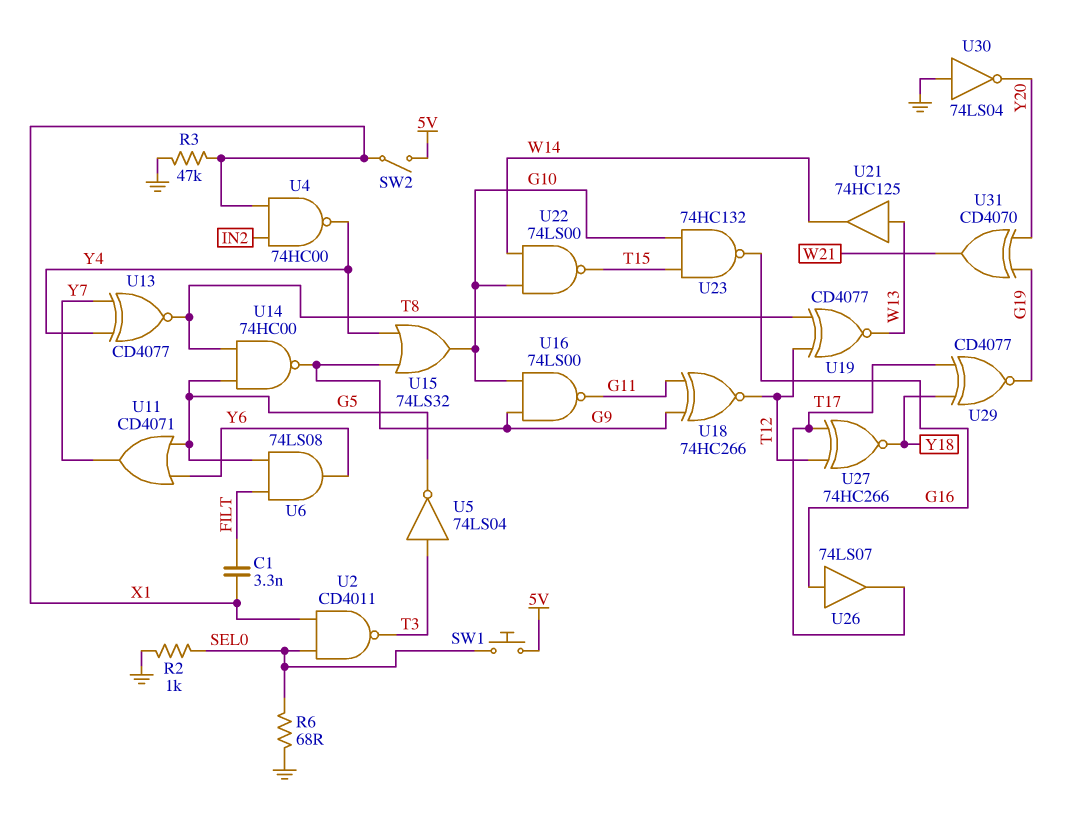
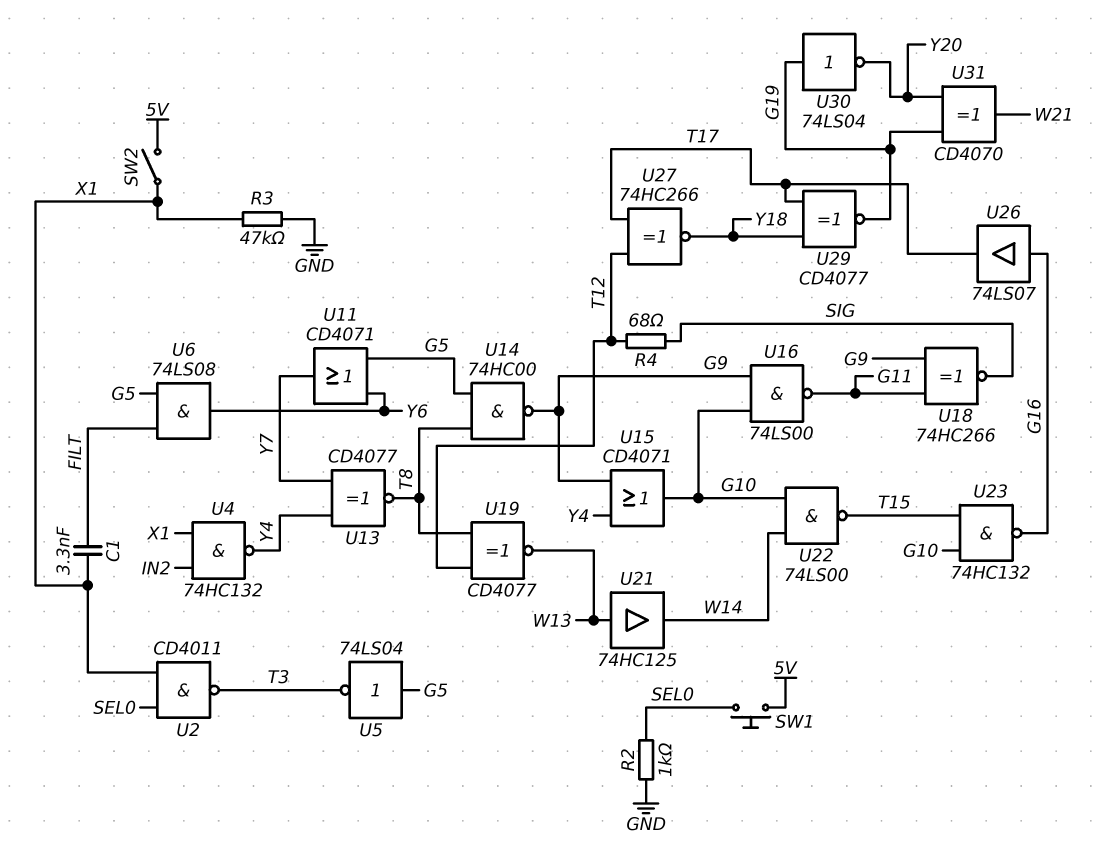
R4: none -> 68 (SIG, T12)
R6: 68 (GND, SEL0) -> none
U4: NAND 74HC00 (in IN2, in X1, out Y4) -> NAND 74HC132 (in IN2, in X1, out Y4)
U5: NOT 74LS04 (in T3, out G5) -> NOT 74LS04 (in G5, out T3)
U15: OR 74LS32 (in G9, in Y4, out G10) -> OR CD4071 (in G9, in Y4, out G10)
U18: XNOR 74HC266 (in G9, in G11, out T12) -> XNOR 74HC266 (in G9, in G11, out SIG)
U30: NOT 74LS04 (in GND, out Y20) -> NOT 74LS04 (in G19, out Y20)

